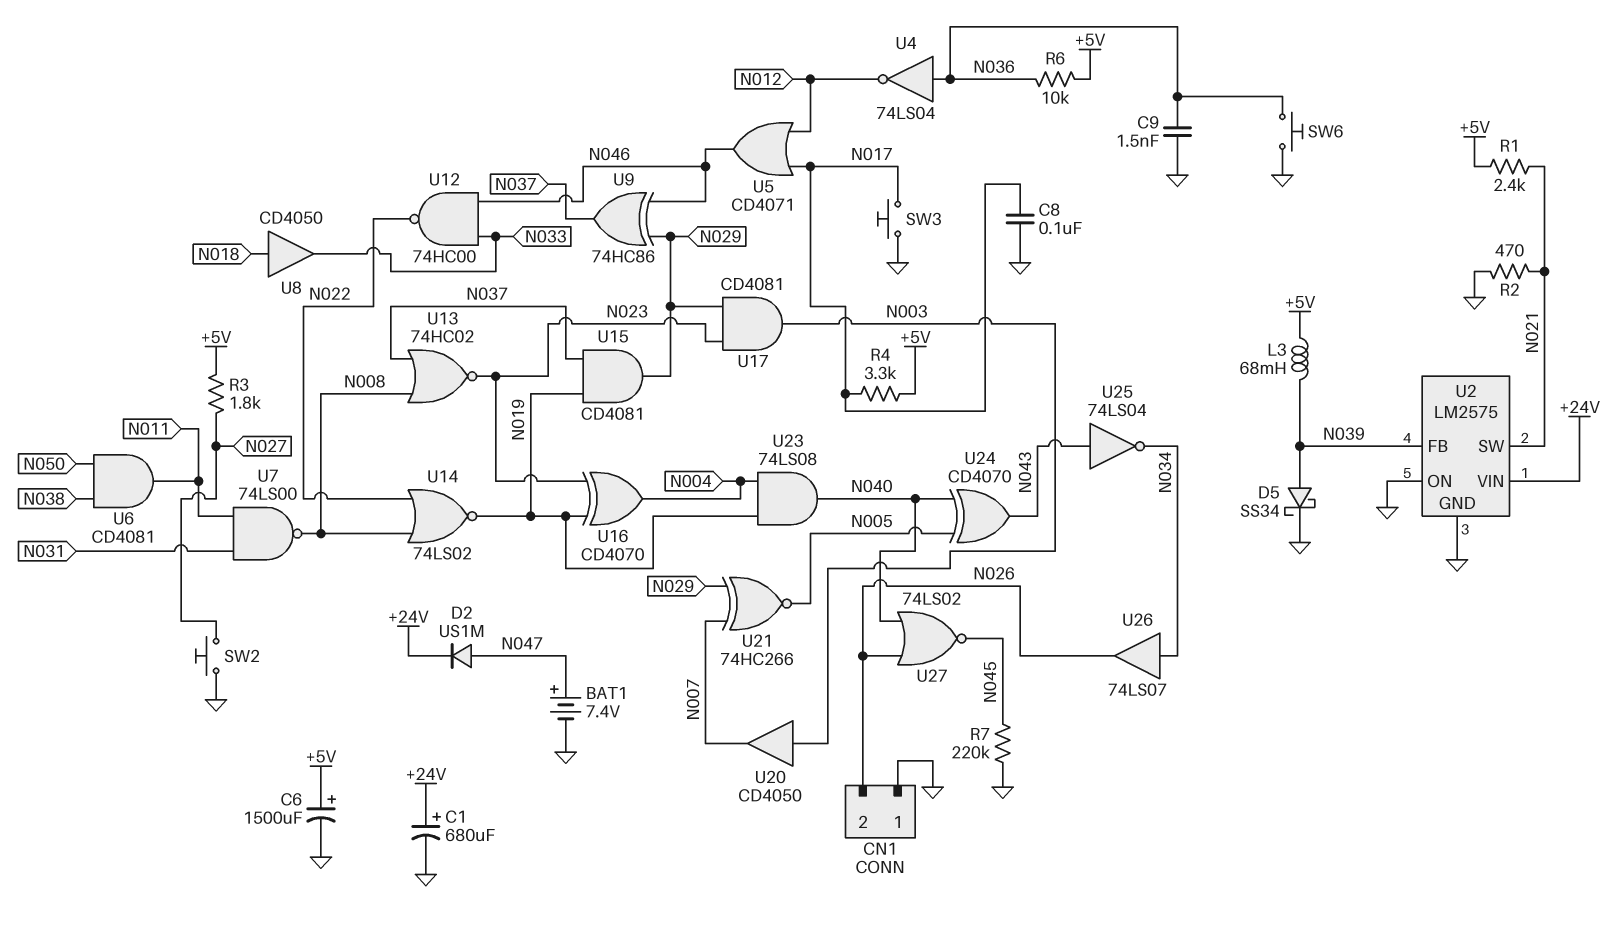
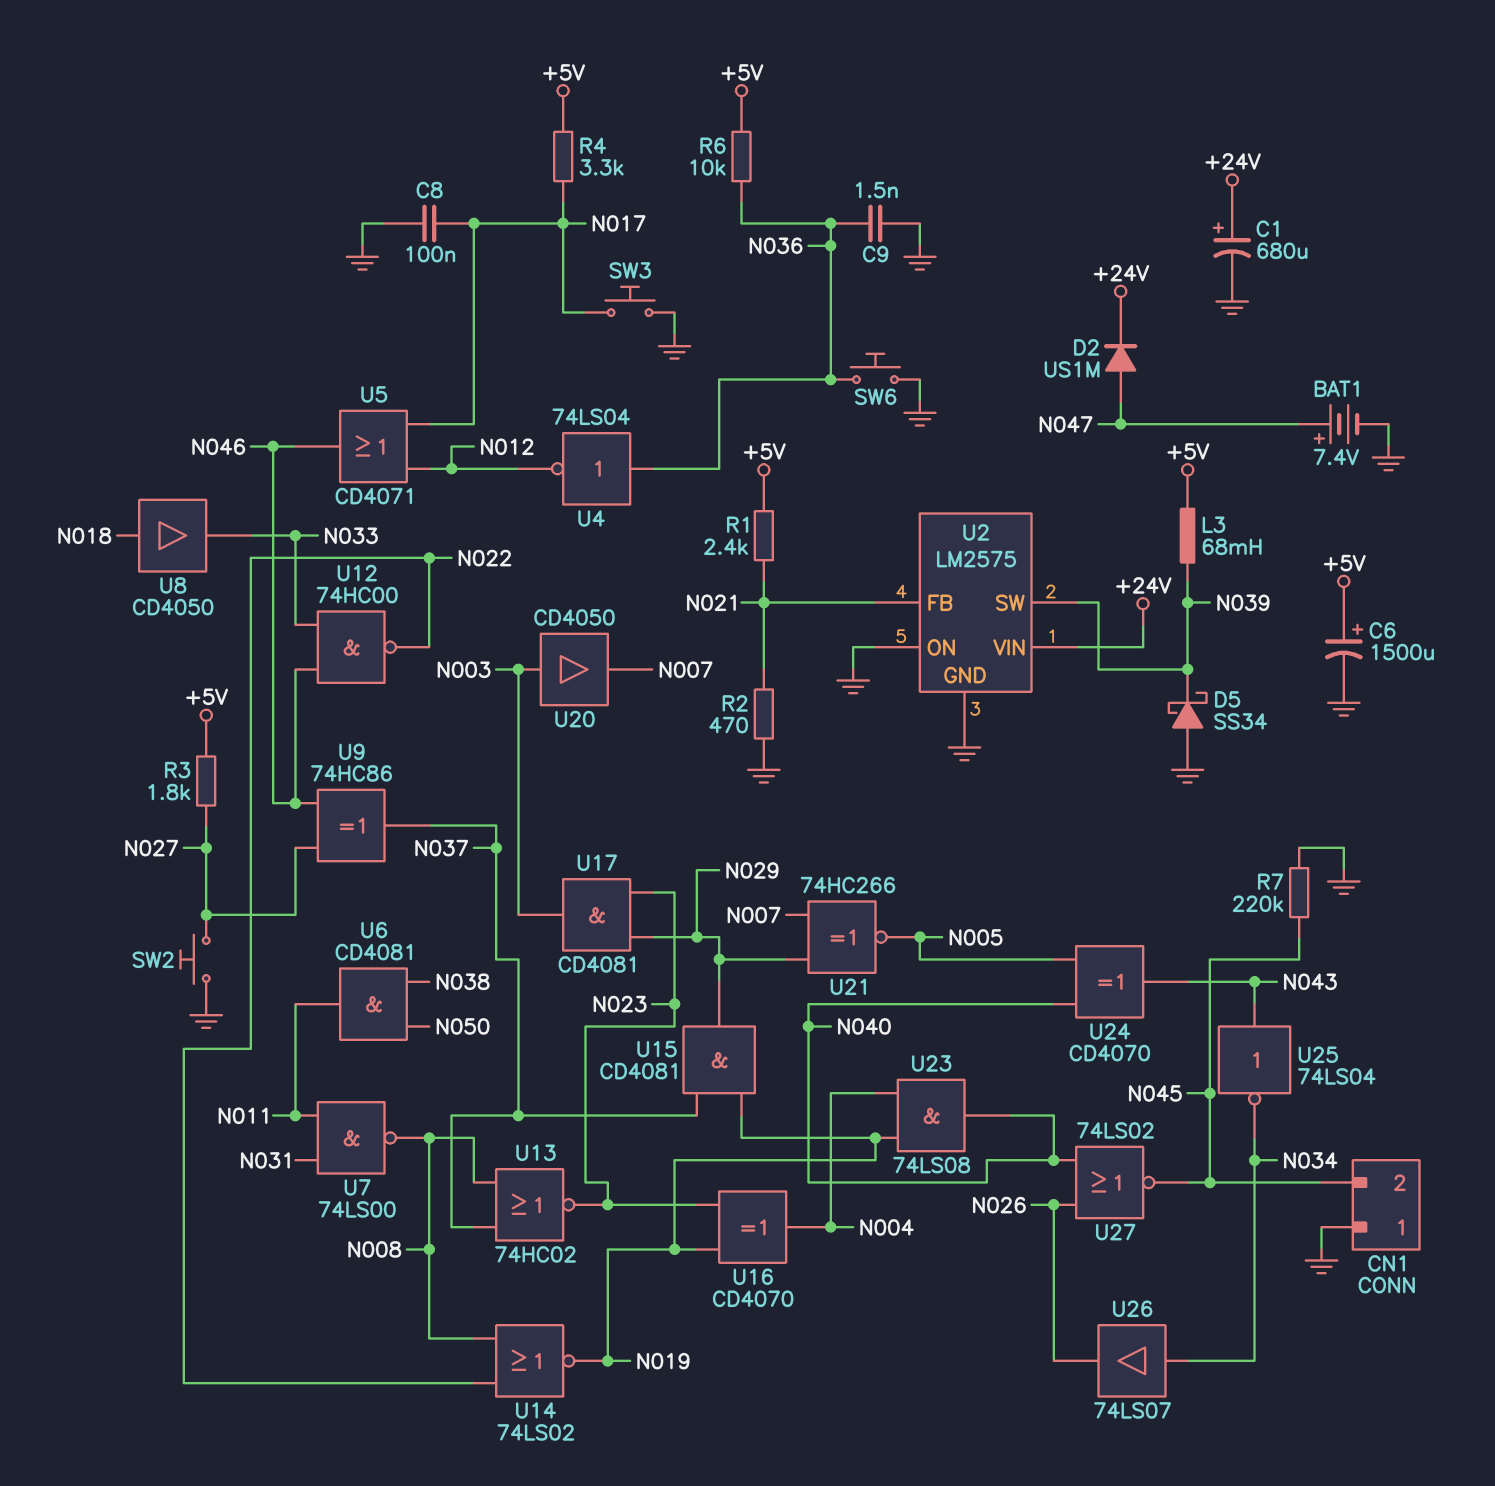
CN1 pin 2: N026 -> N045
D5: schottky SS34 (A N039, K GND) -> schottky SS34 (A GND, K N039)
U2 pin FB: N039 -> N021
U2 pin SW: N021 -> N039
U9: XOR 74HC86 (in N029, in N046, out N037) -> XOR 74HC86 (in N027, in N046, out N037)

